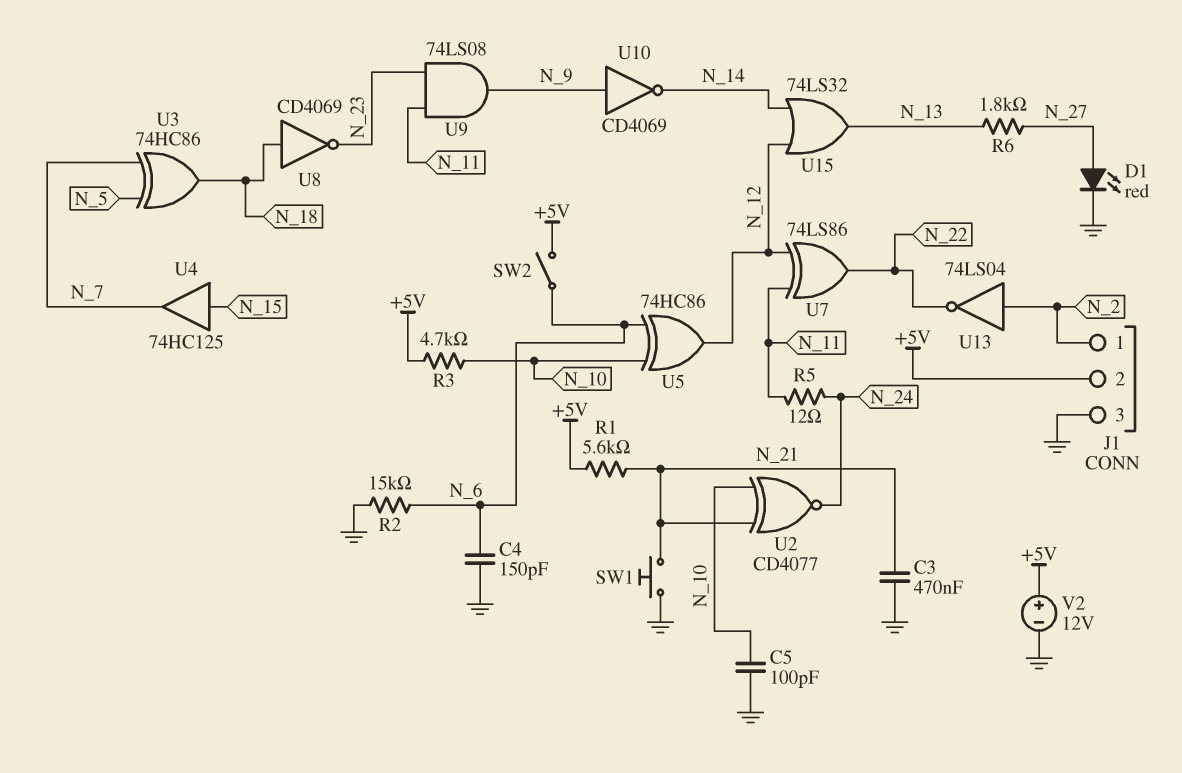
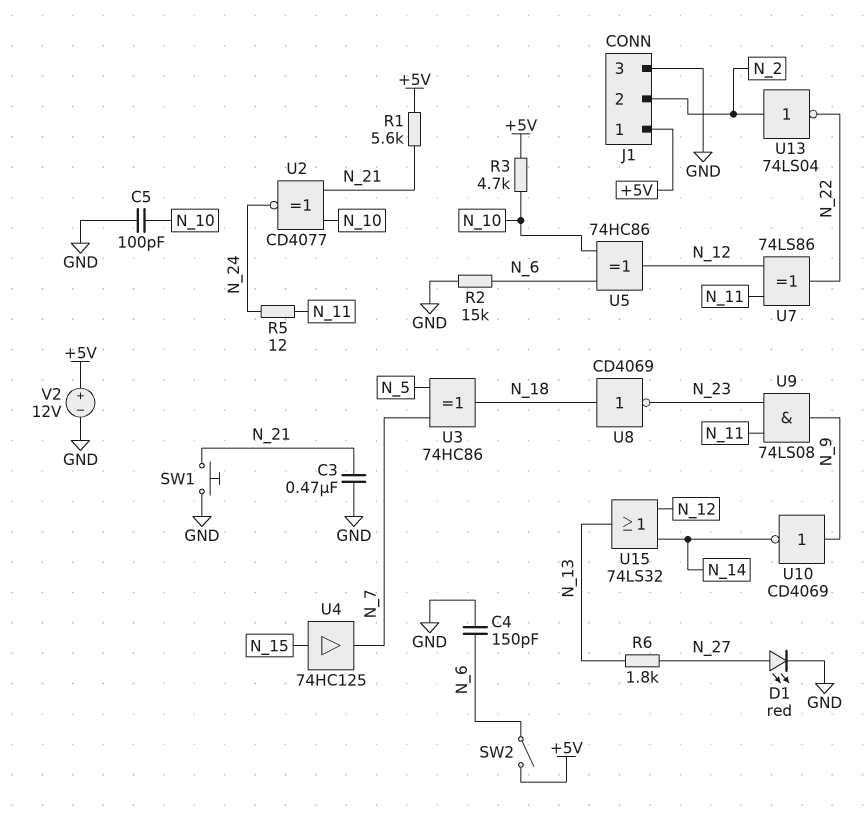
J1 pin 1: N_2 -> +5V
J1 pin 2: +5V -> N_2

